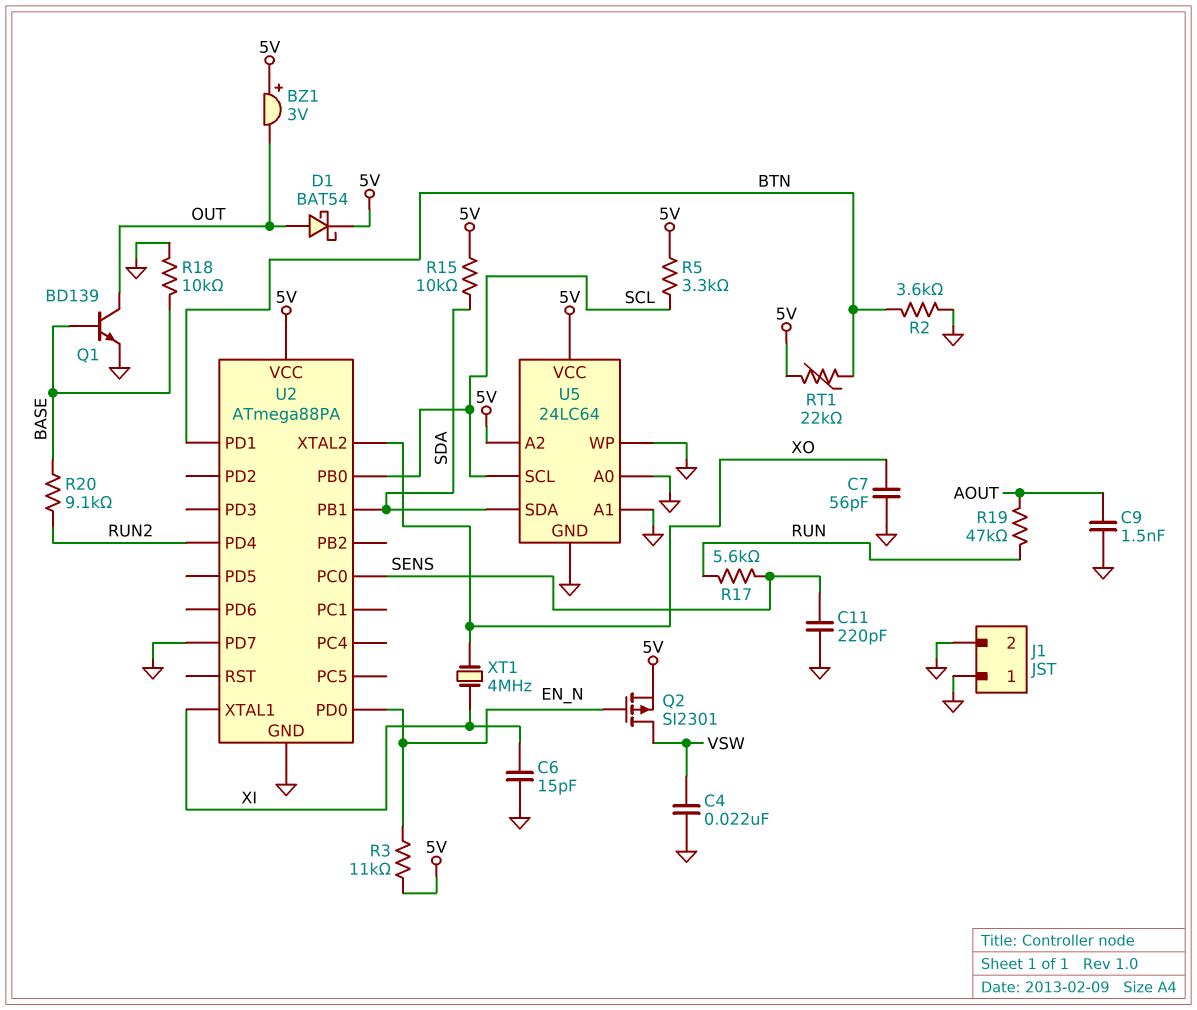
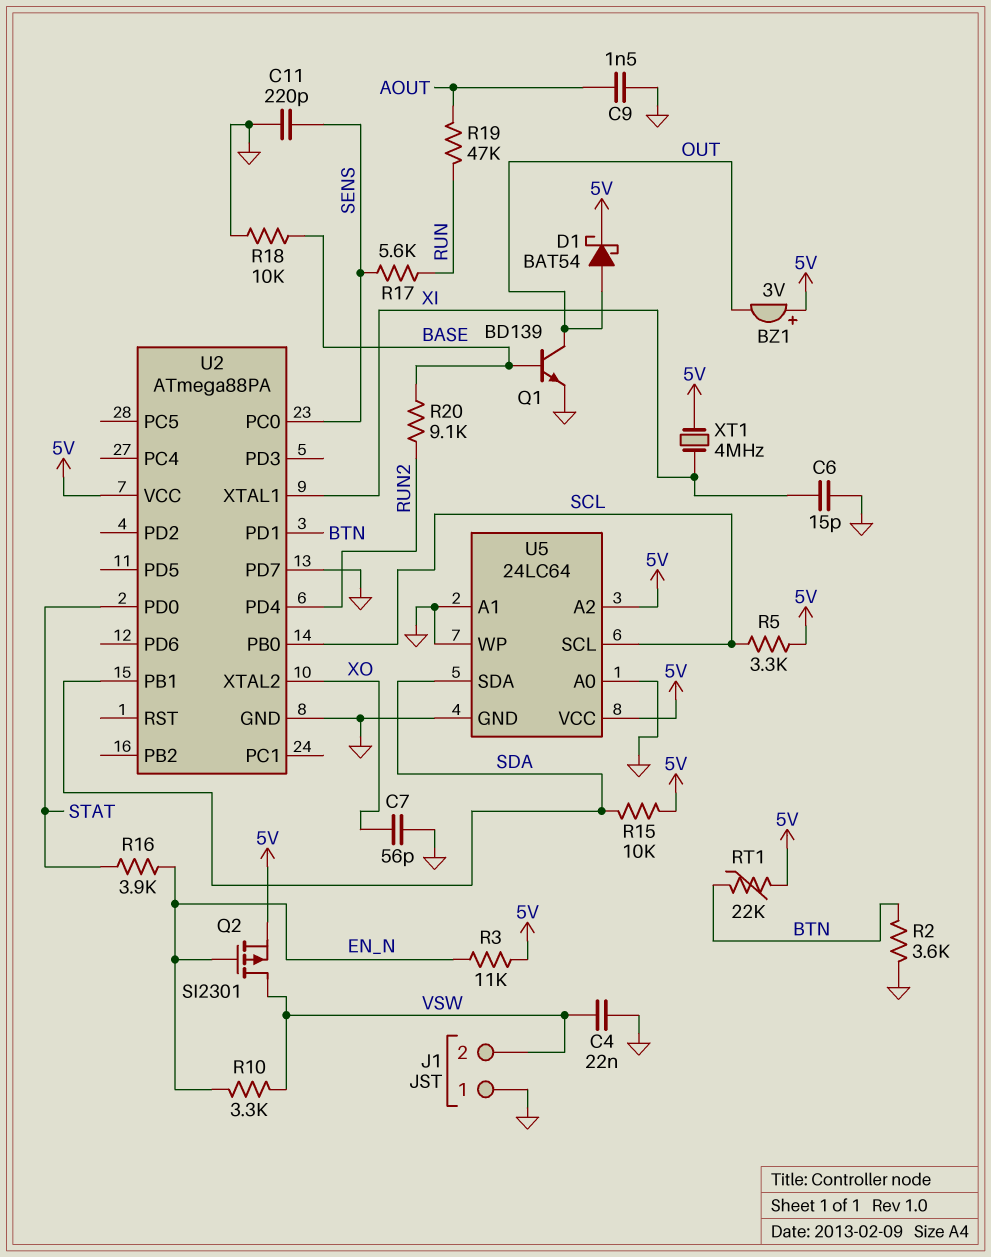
J1 pin 2: GND -> VSW
R10: none -> 3.3k (EN_N, VSW)
R16: none -> 3.9k (EN_N, STAT)
U2 pin PD0: EN_N -> STAT
XT1: 4MHz (XI, XO) -> 4MHz (5V, XI)

